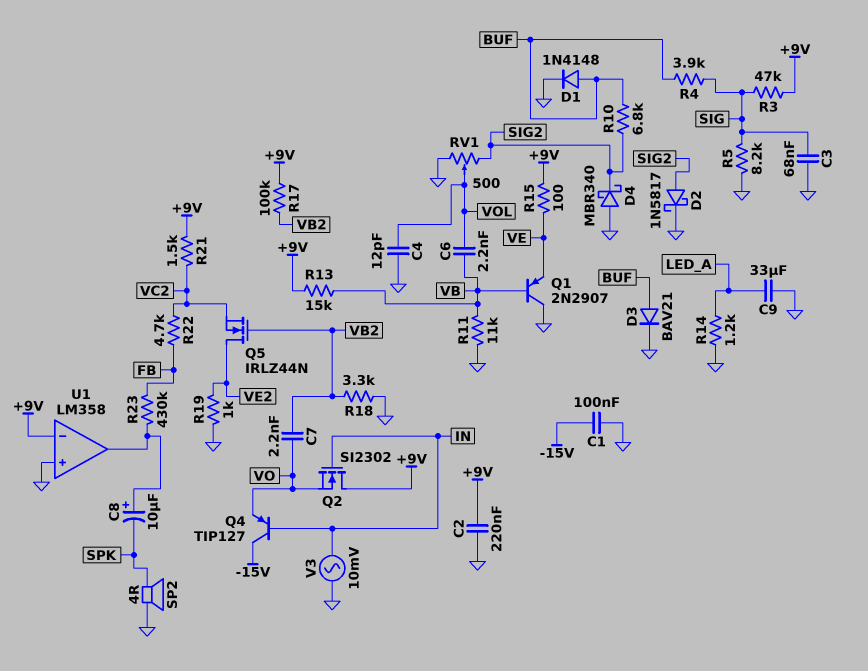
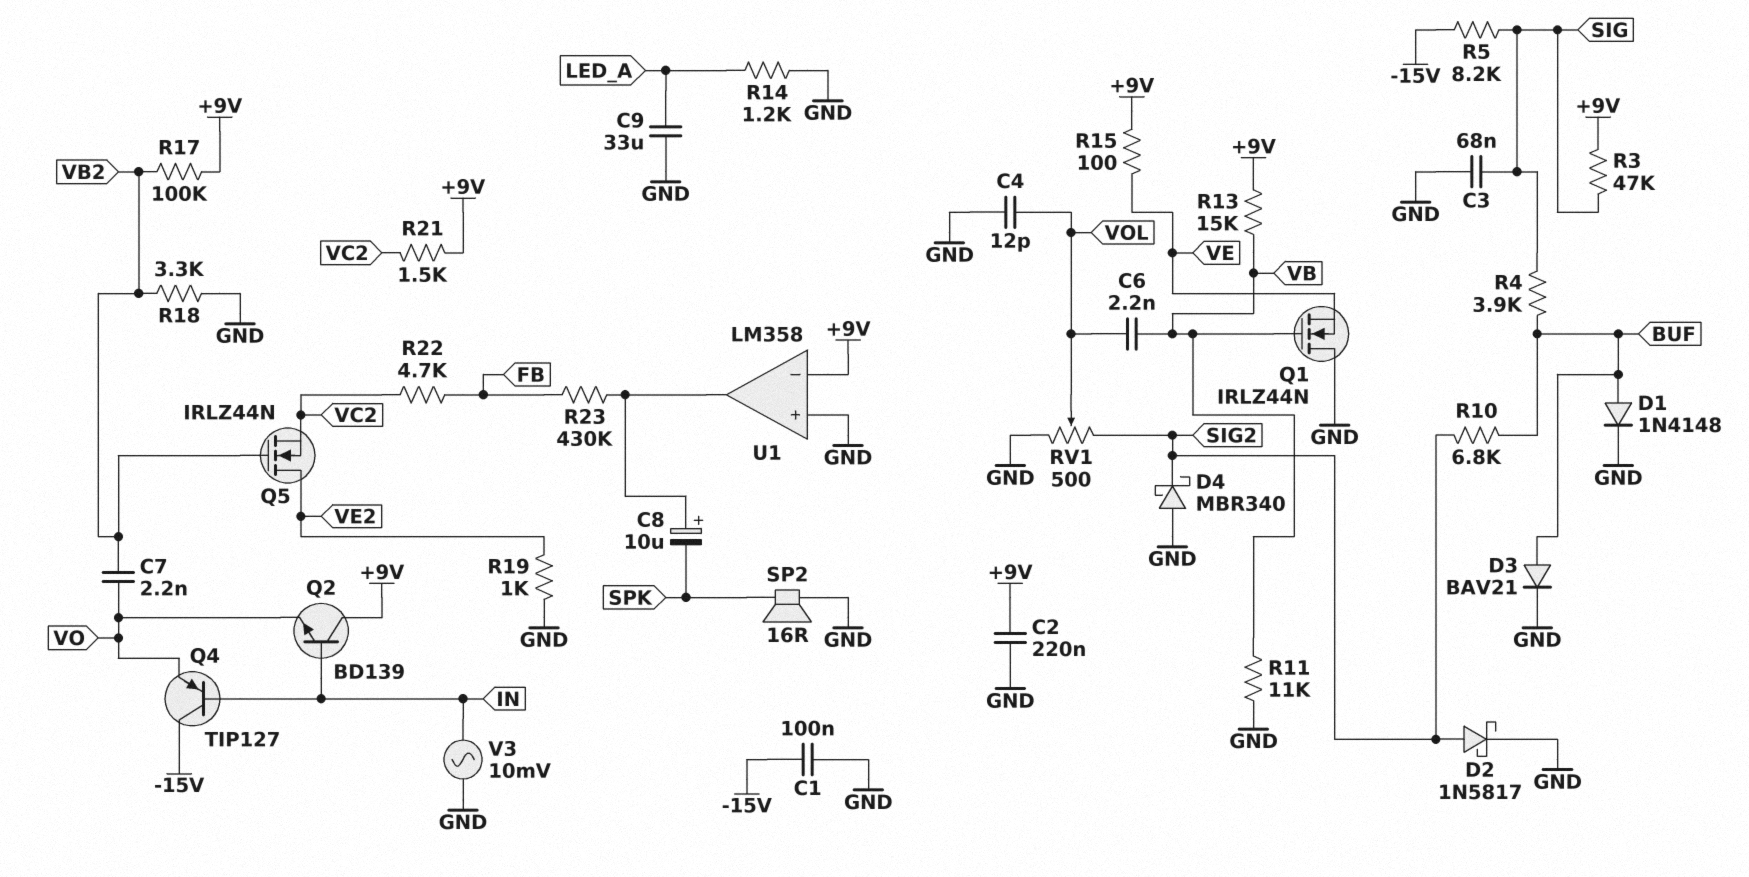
Q1: PNP 2N2907 (B VB, C GND, E VE) -> NMOS IRLZ44N (G VB, D GND, S VE)
Q2: NMOS SI2302 (G IN, D +9V, S VO) -> NPN BD139 (B IN, C +9V, E VO)
R5: 8.2k (GND, SIG) -> 8.2k (-15V, SIG)
SP2: speaker 4R (GND, SPK) -> speaker 16R (GND, SPK)

